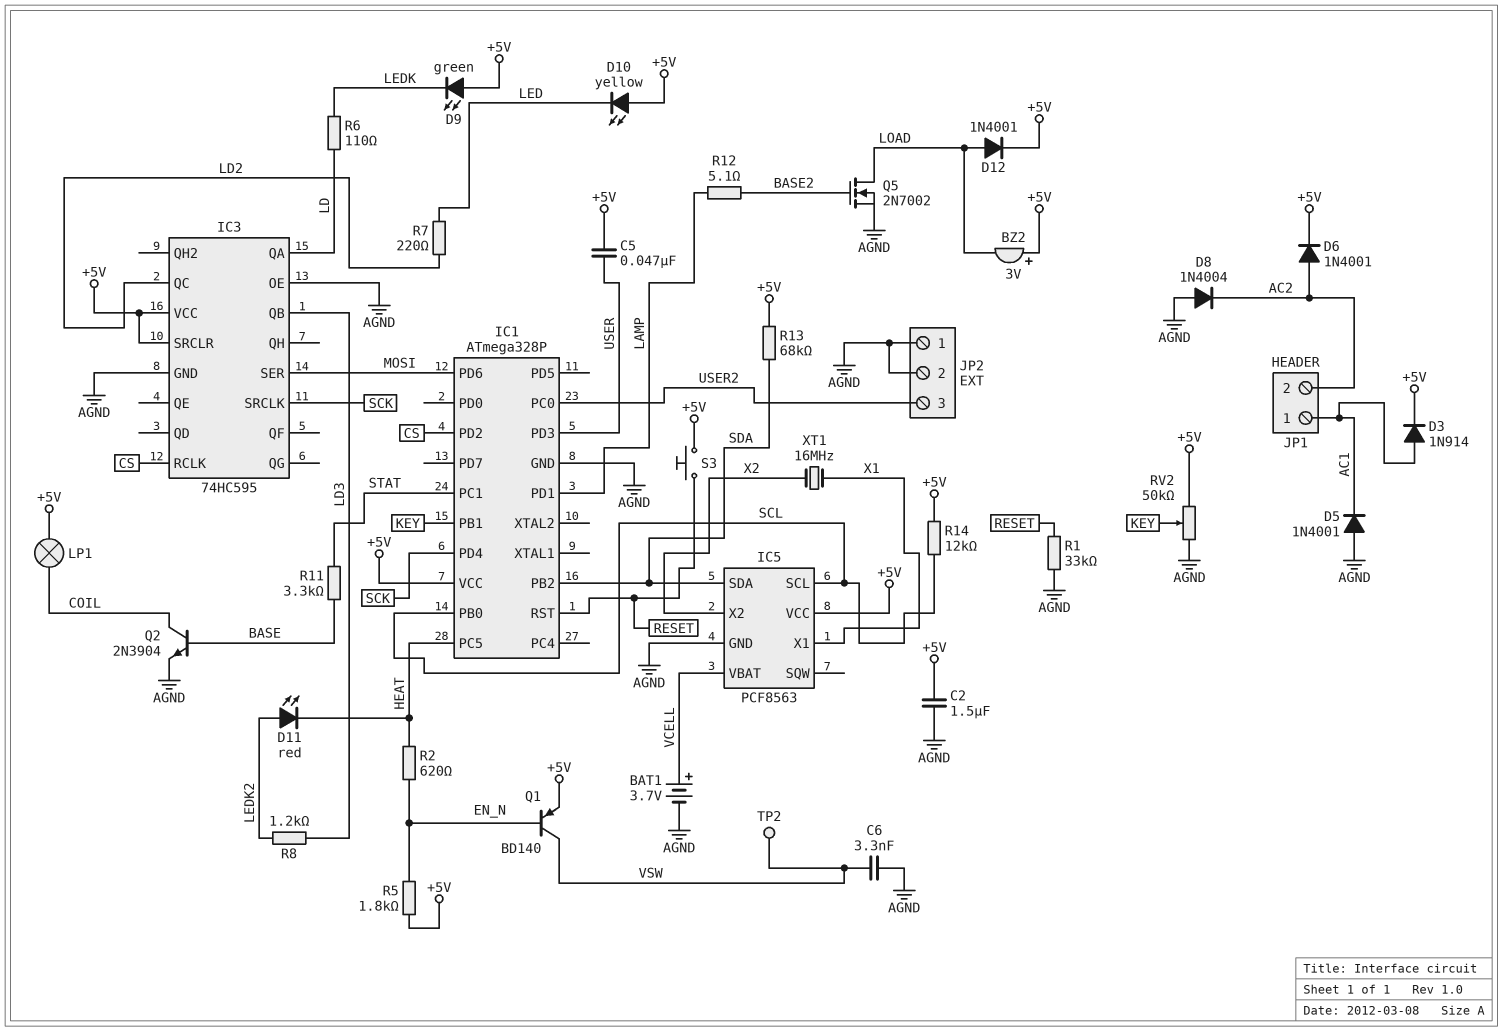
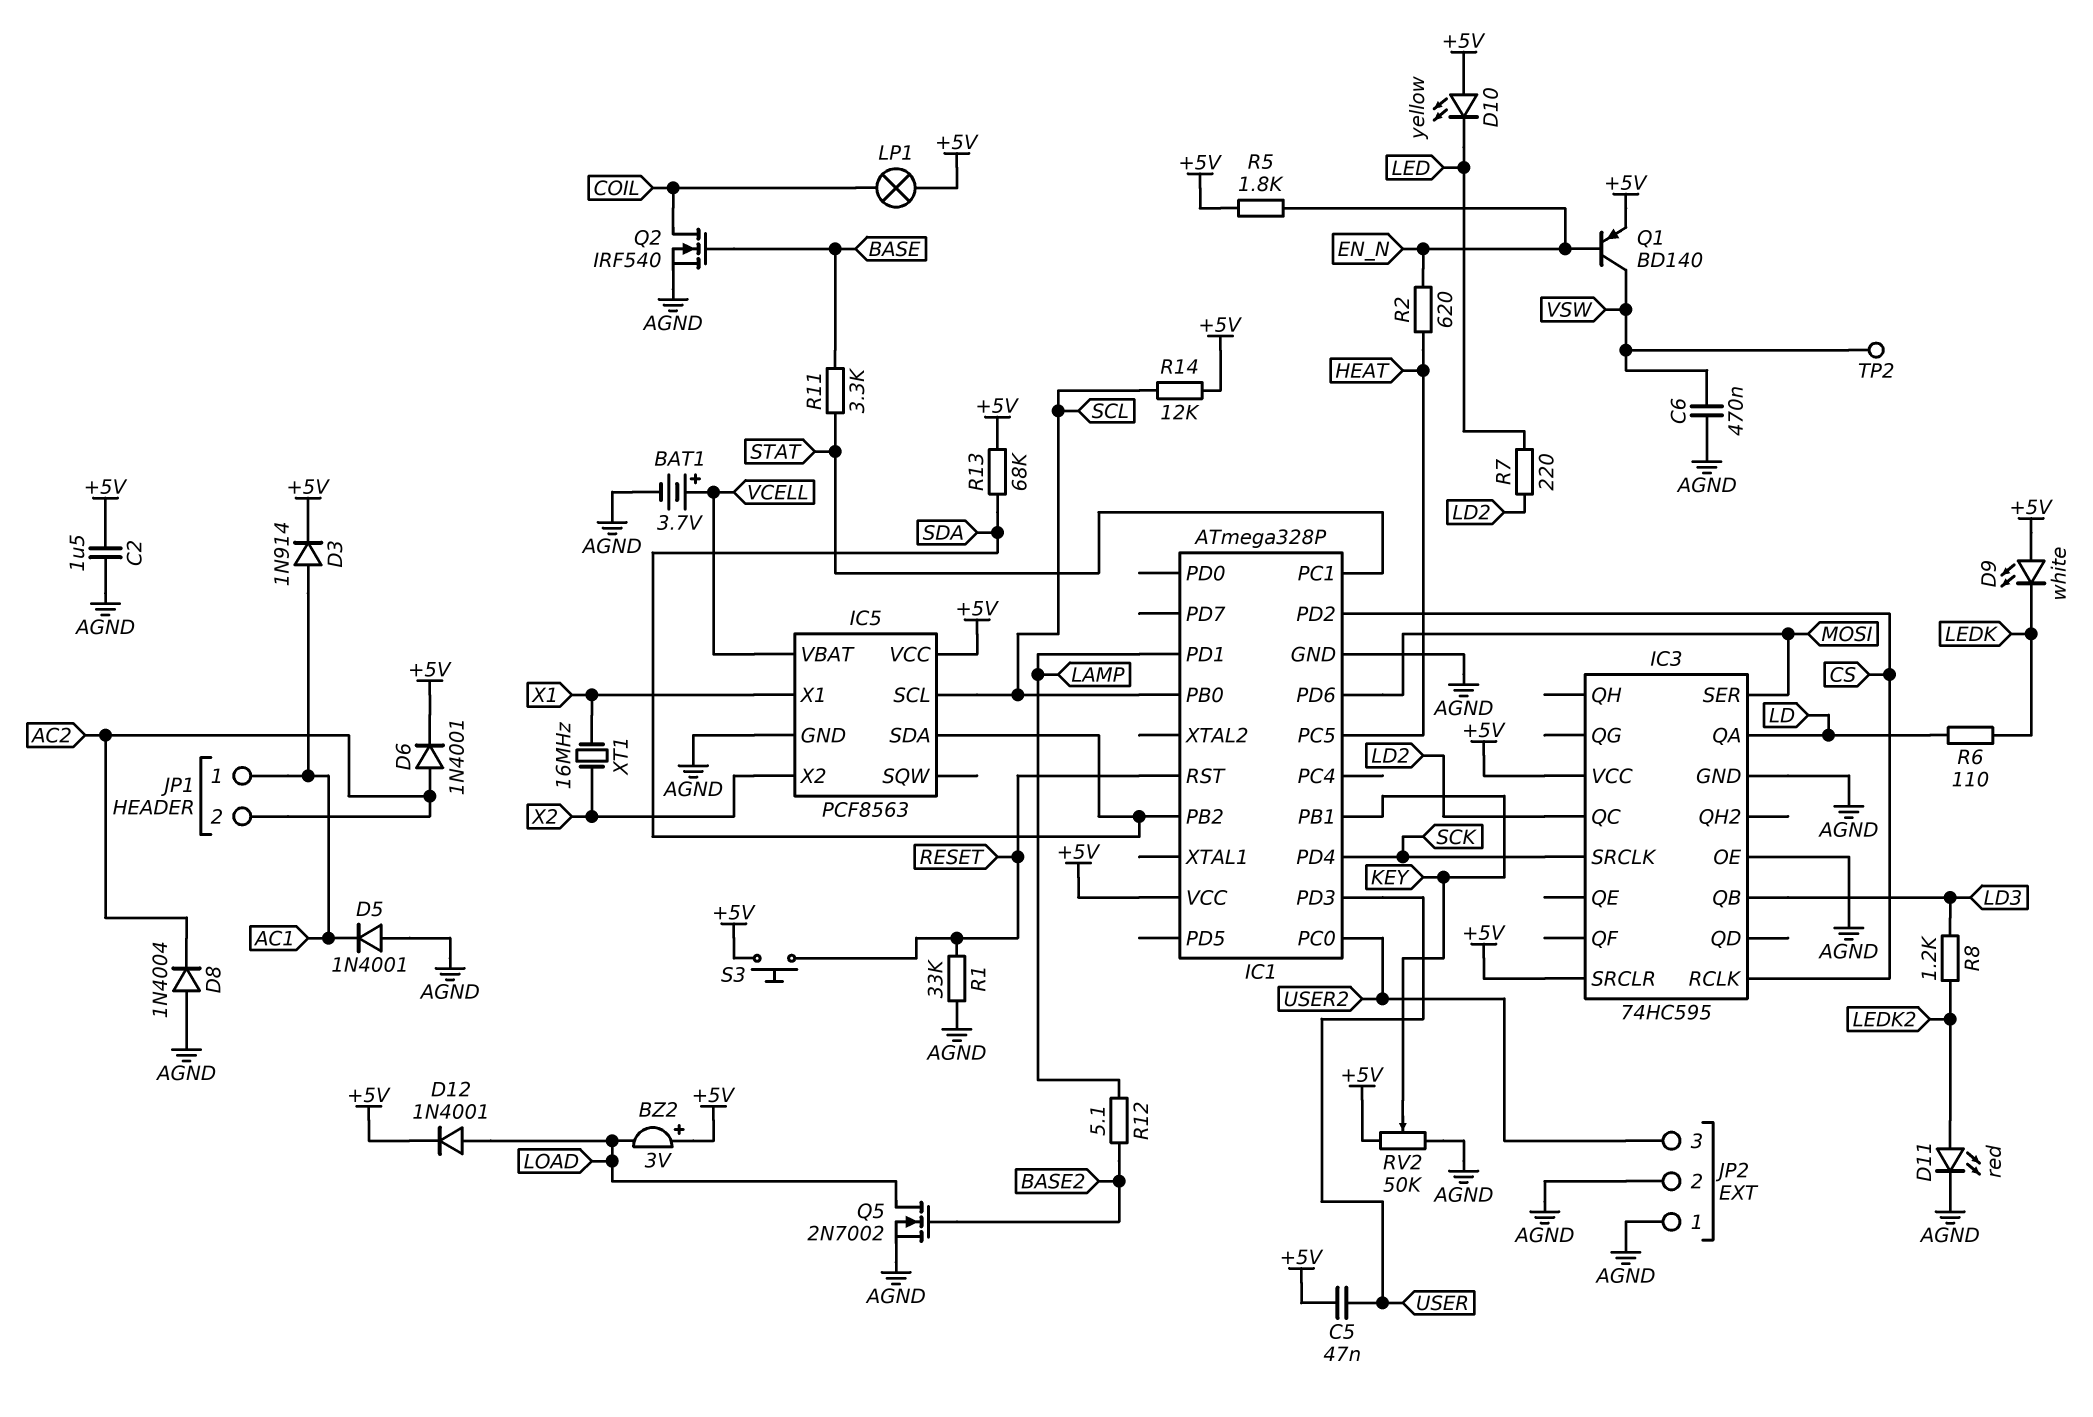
C6: 3.3nF (AGND, VSW) -> 470nF (AGND, VSW)
D9: LED green (A +5V, K LEDK) -> LED white (A +5V, K LEDK)
D11: LED red (A LEDK2, K HEAT) -> LED red (A LEDK2, K AGND)
Q2: NPN 2N3904 (B BASE, C COIL, E AGND) -> NMOS IRF540 (G BASE, D COIL, S AGND)

